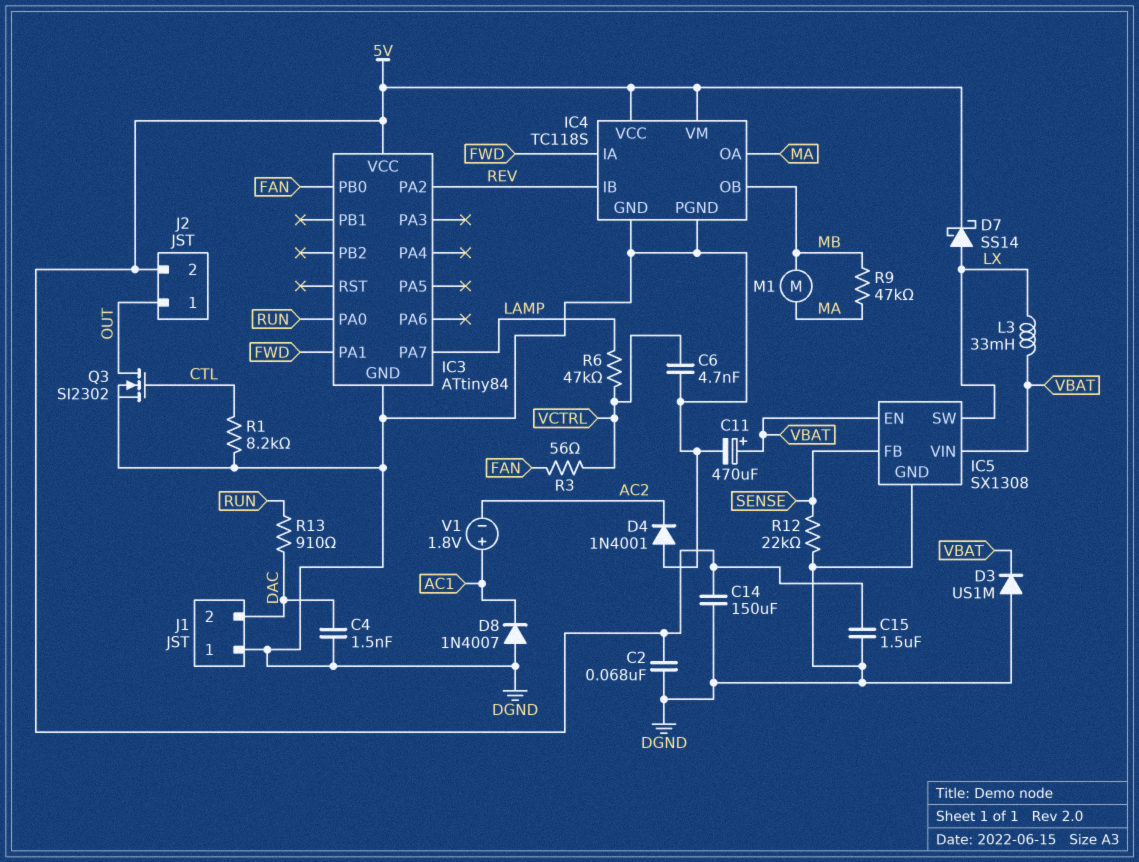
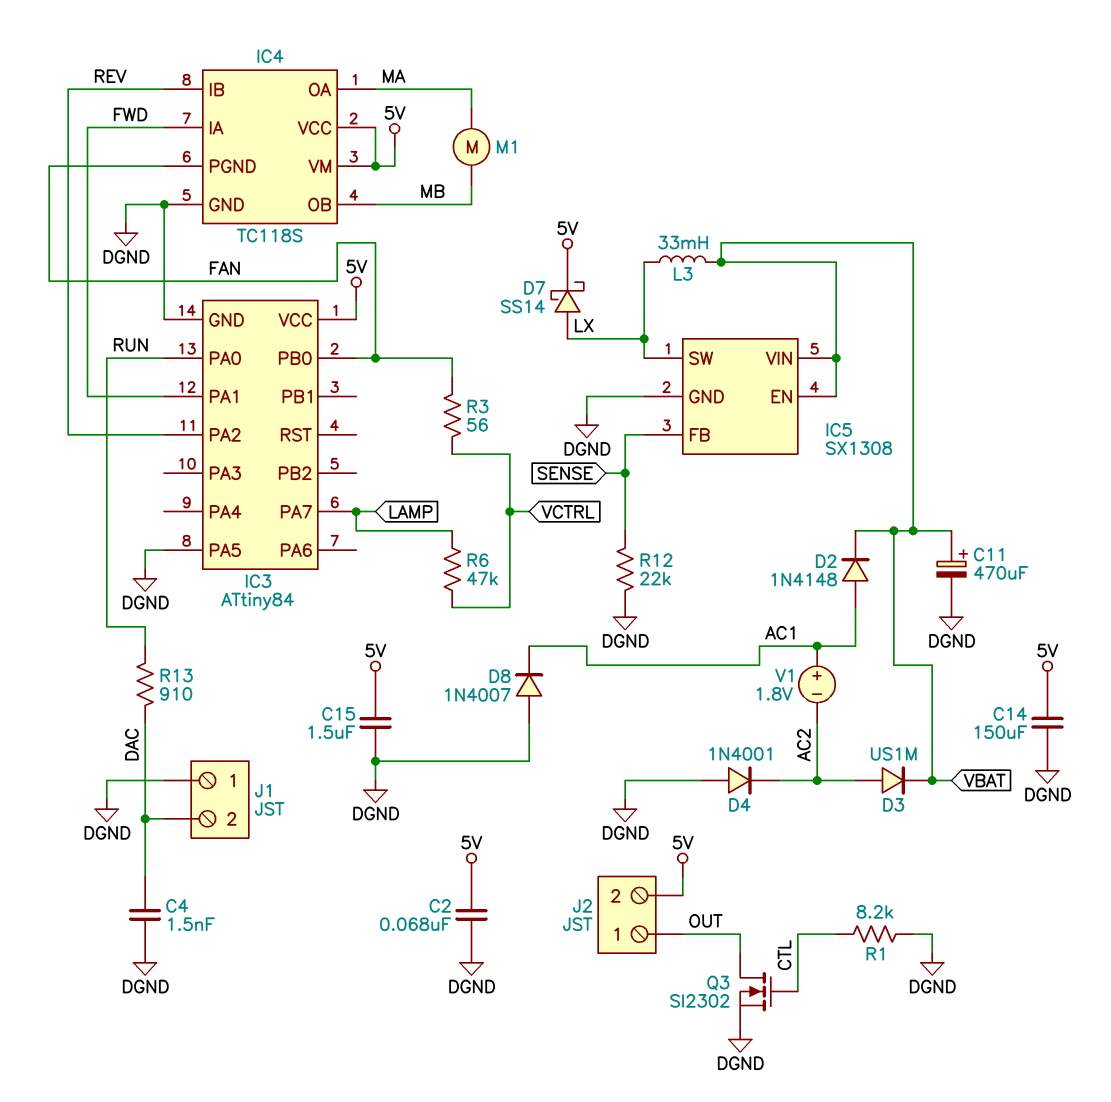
C6: 4.7nF (DGND, VCTRL) -> none
D2: none -> diode 1N4148 (A AC1, K VBAT)
D3: diode US1M (A DGND, K VBAT) -> diode US1M (A AC2, K VBAT)
IC3 pin PA5: none -> DGND
IC4 pin PGND: DGND -> FAN
R9: 47k (MA, MB) -> none

